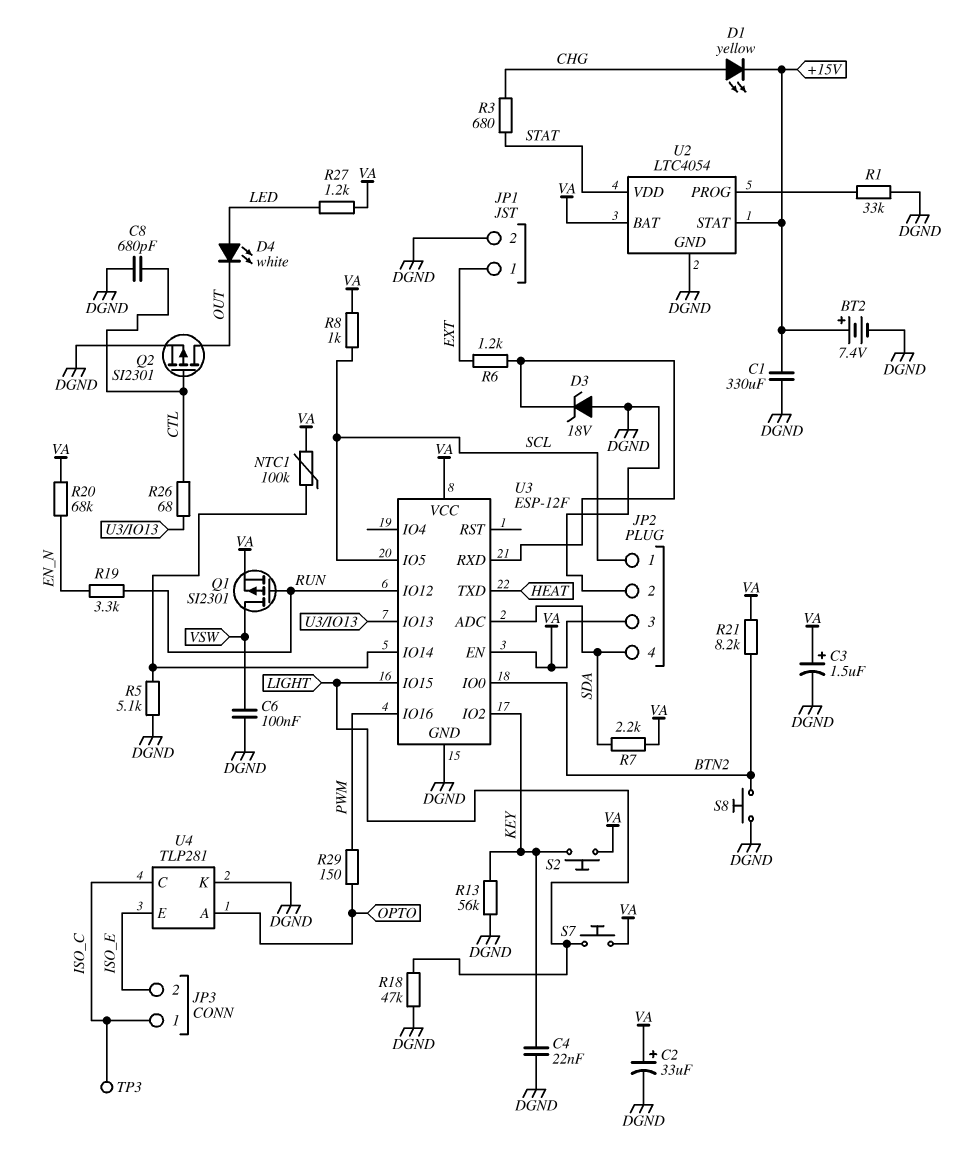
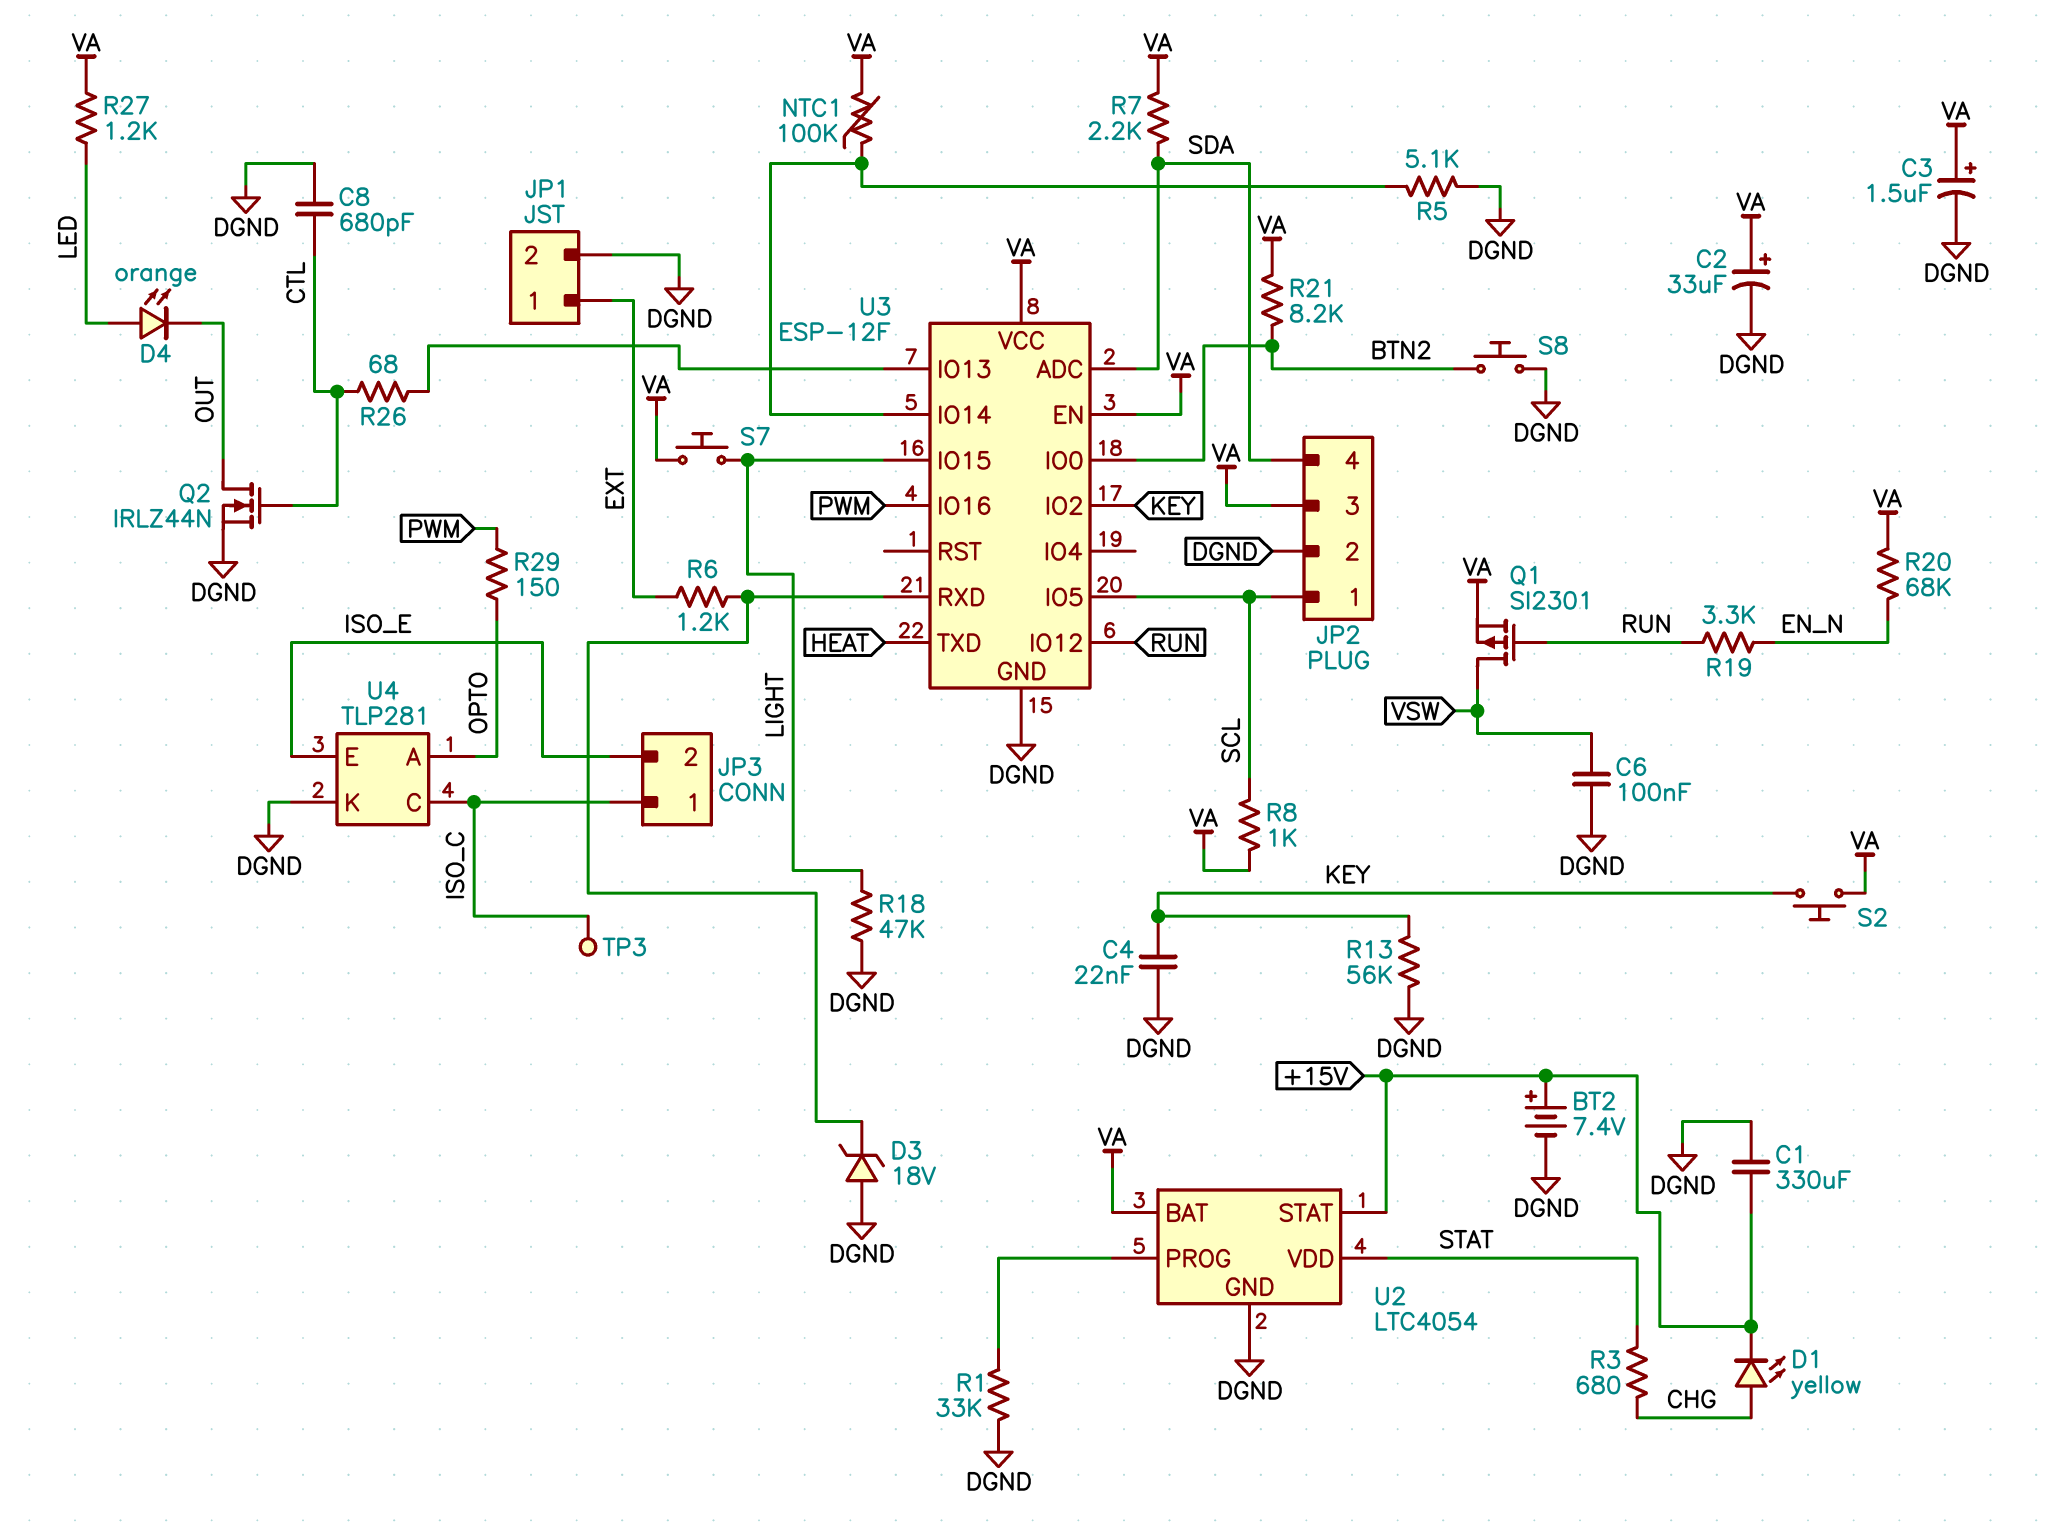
D4: LED white (A LED, K OUT) -> LED orange (A LED, K OUT)
Q2: PMOS SI2301 (G CTL, D OUT, S DGND) -> NMOS IRLZ44N (G CTL, D OUT, S DGND)

